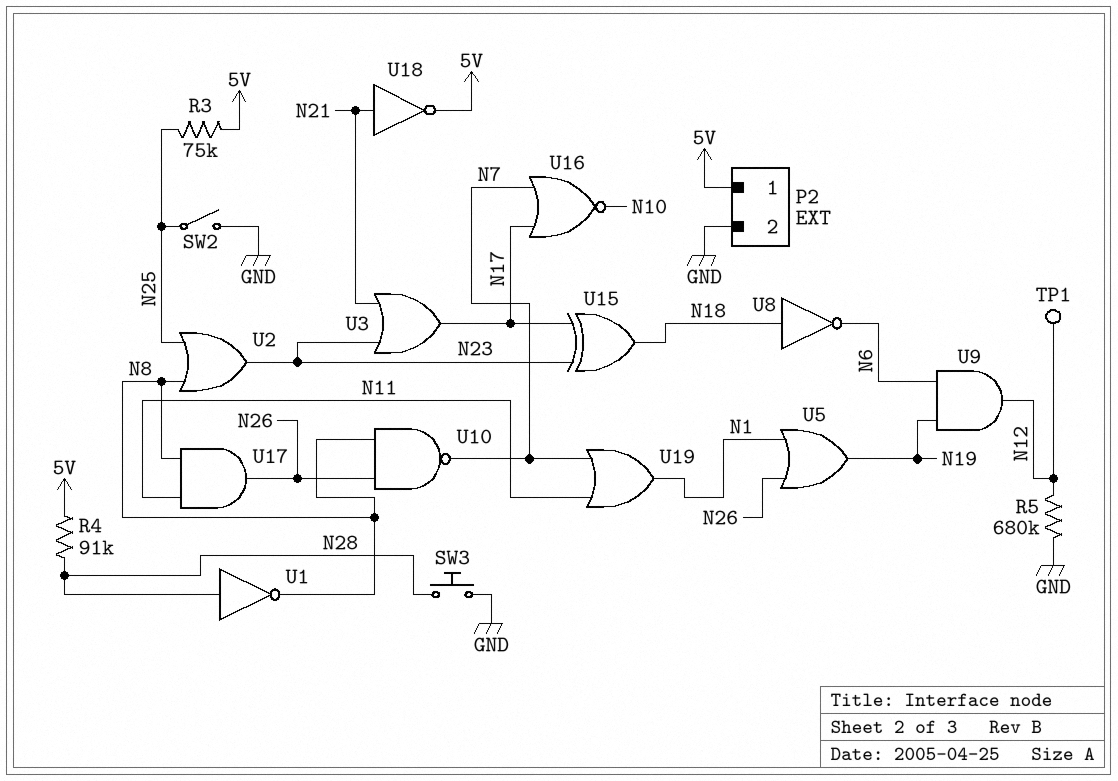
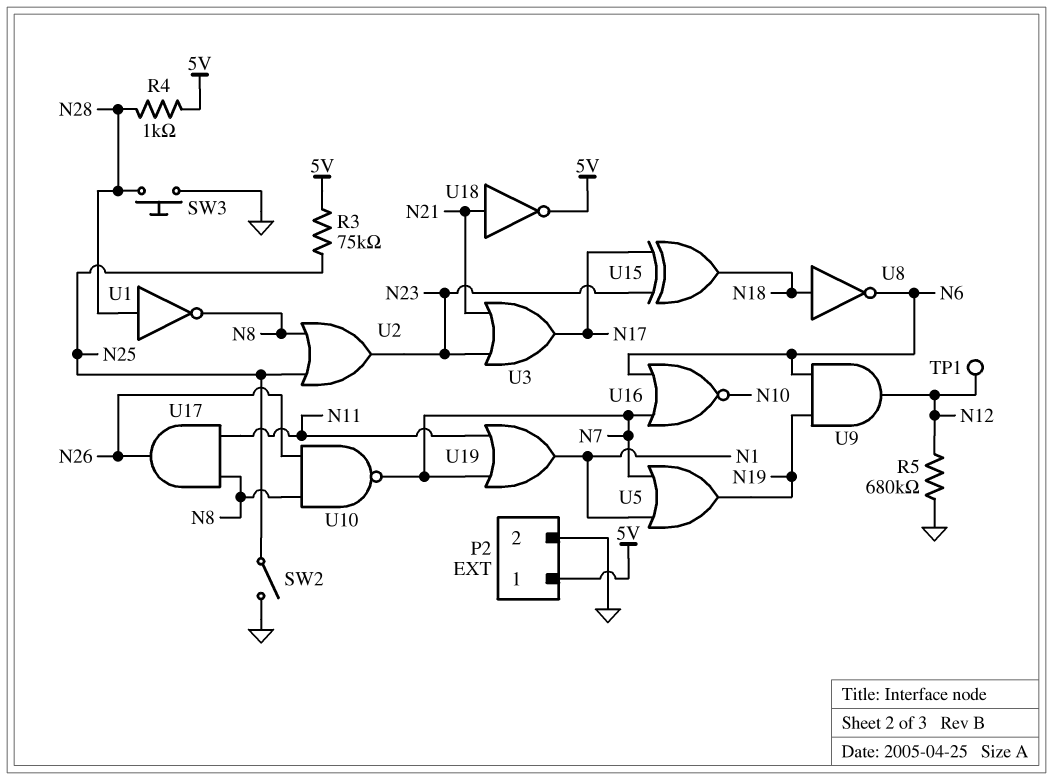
R4: 91k (5V, N28) -> 1k (5V, N28)
U5: OR (in N1, in N26, out N19) -> OR (in N1, in N7, out N19)
U16: NOR (in N7, in N17, out N10) -> NOR (in N6, in N7, out N10)

